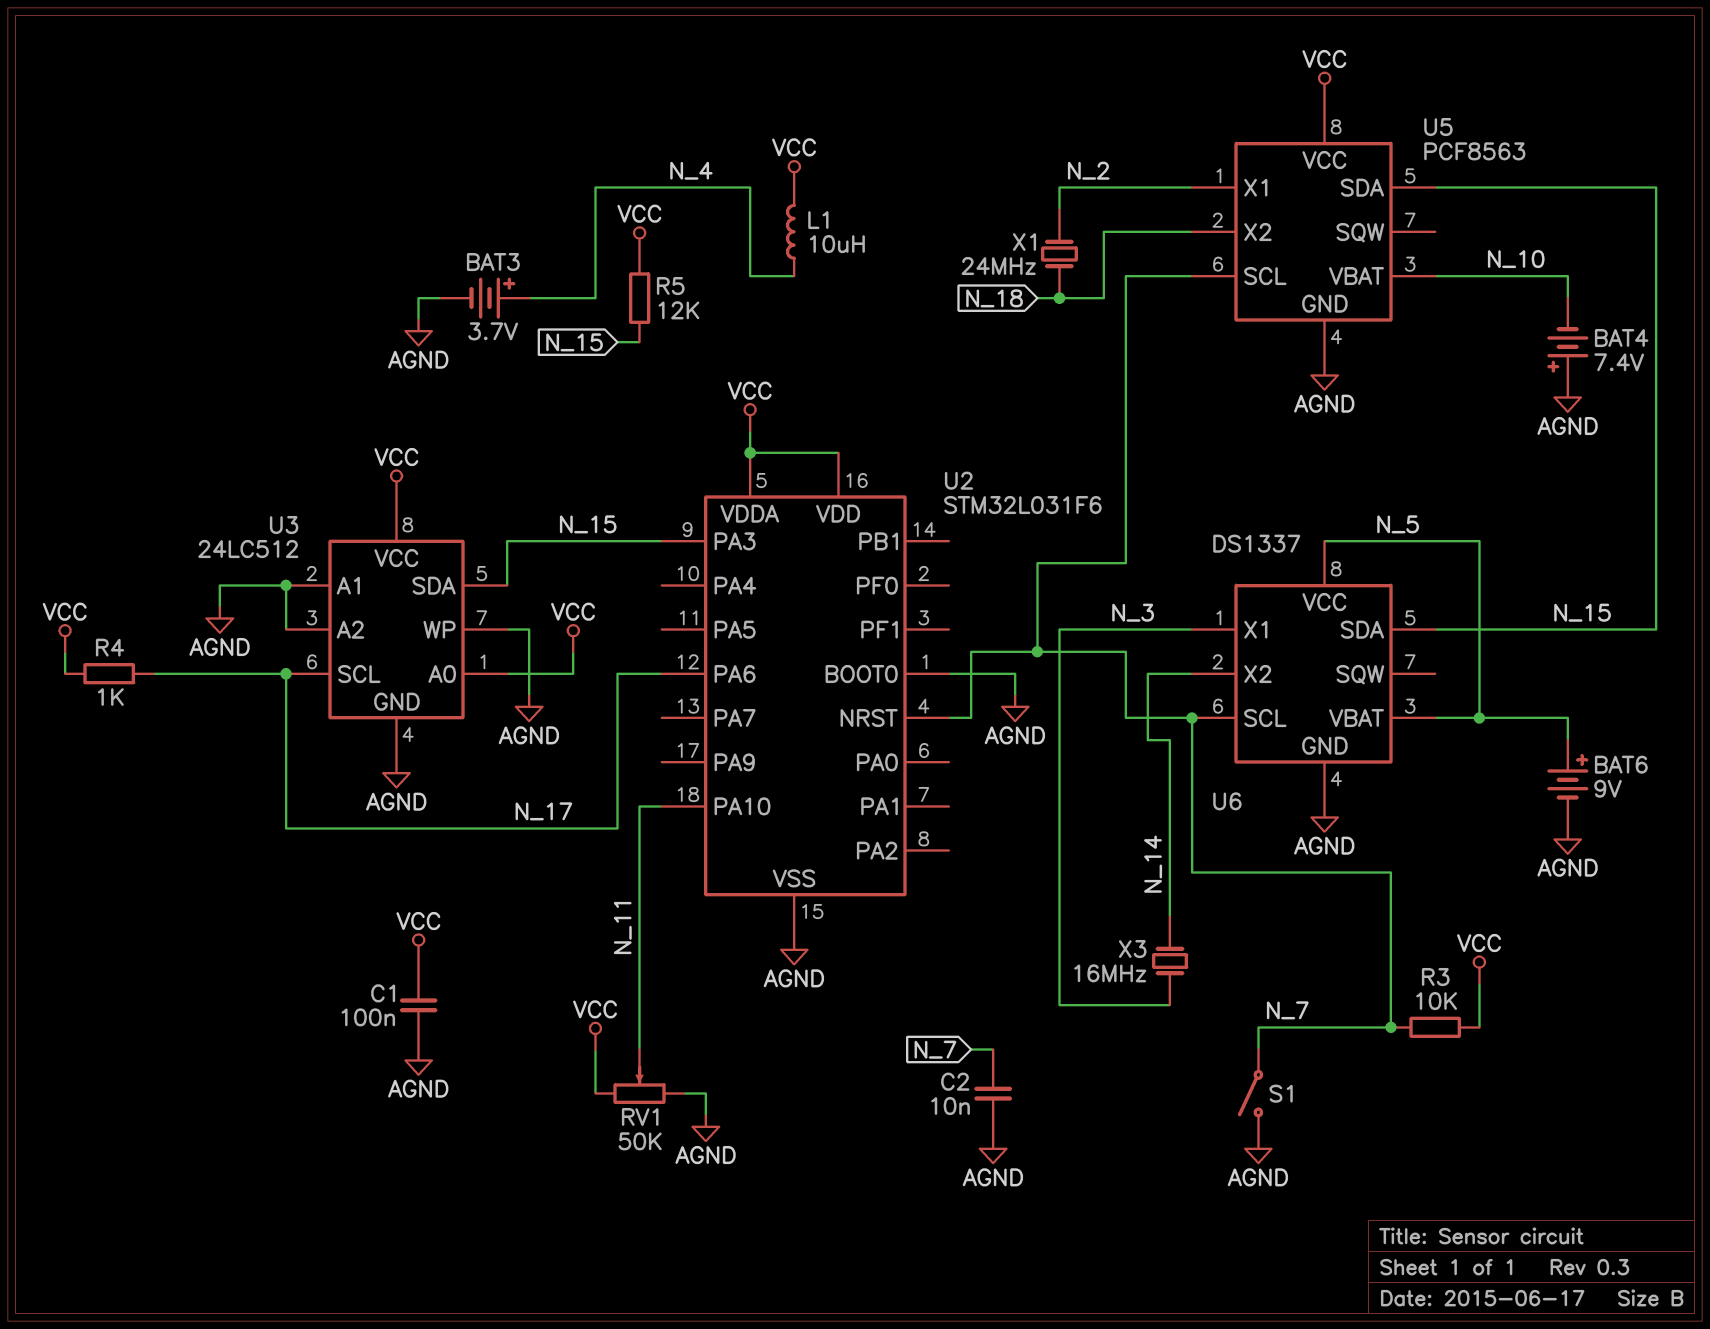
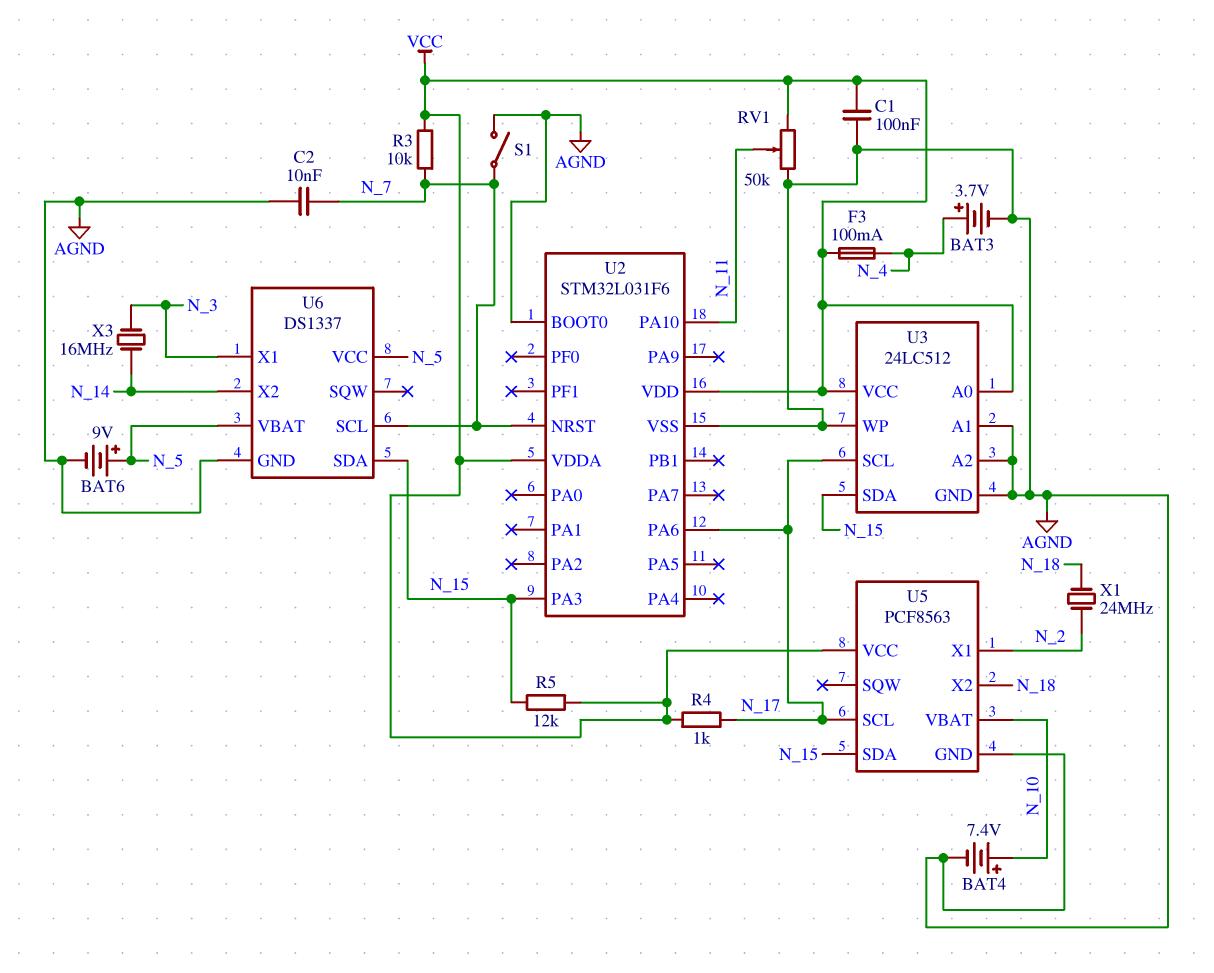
BAT4: 7.4V (plus AGND, minus N_10) -> 7.4V (plus N_10, minus AGND)
F3: none -> 100mA (N_4, VCC)
L1: 10uH (N_4, VCC) -> none
U5 pin SCL: N_7 -> N_17

